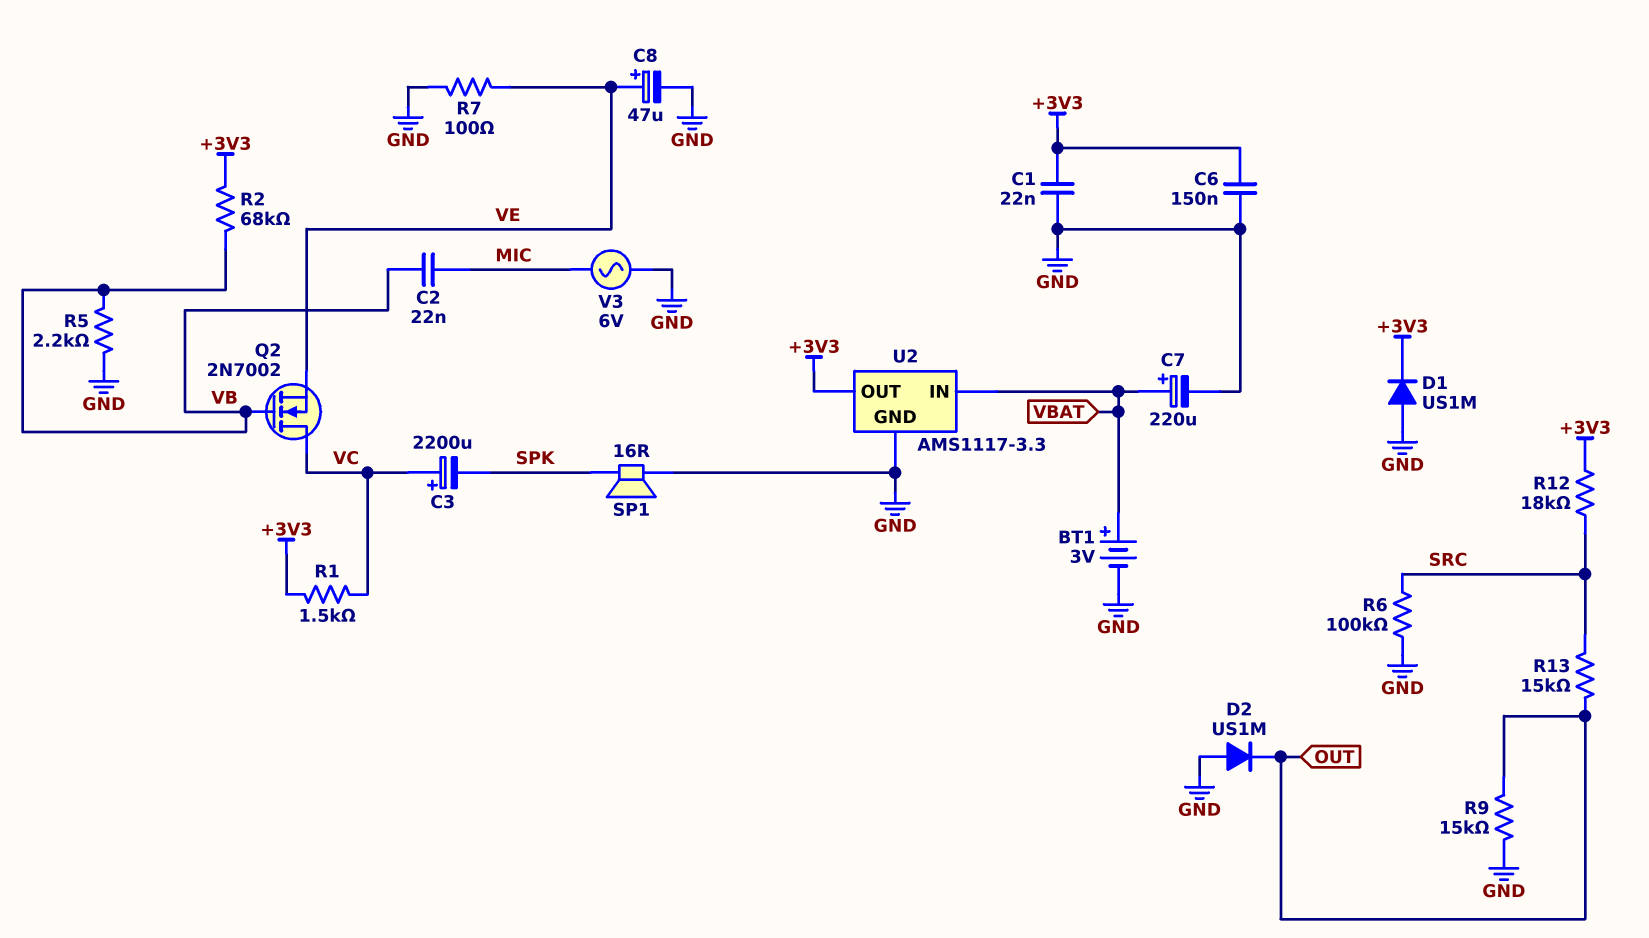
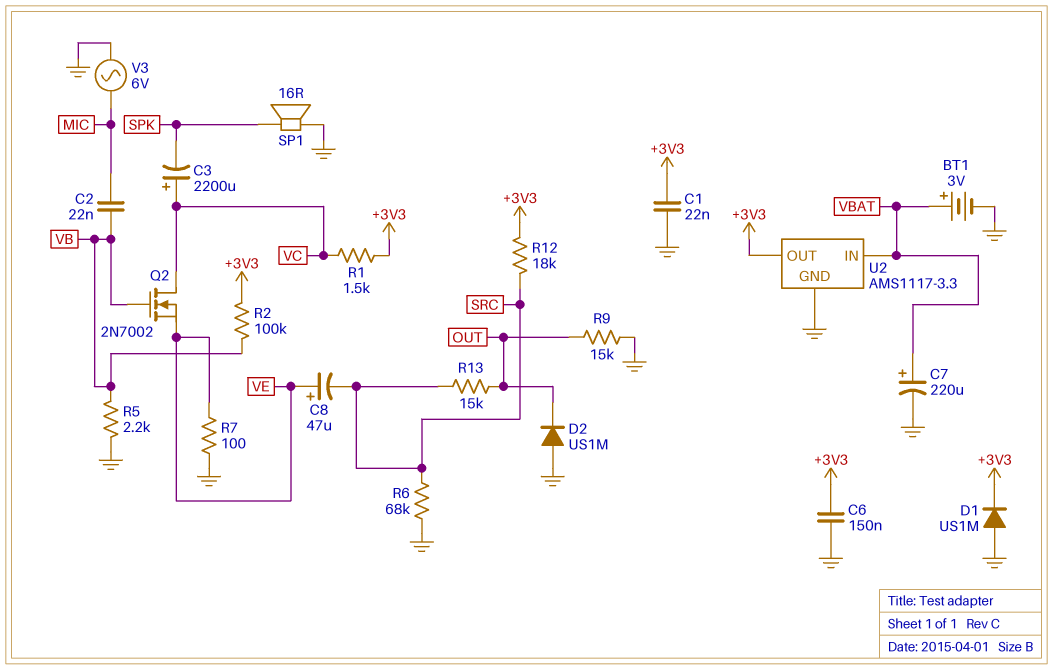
C8: 47uF (plus VE, minus GND) -> 47uF (plus VE, minus SRC)
R2: 68k (+3V3, VB) -> 100k (+3V3, VB)
R6: 100k (GND, SRC) -> 68k (GND, SRC)

